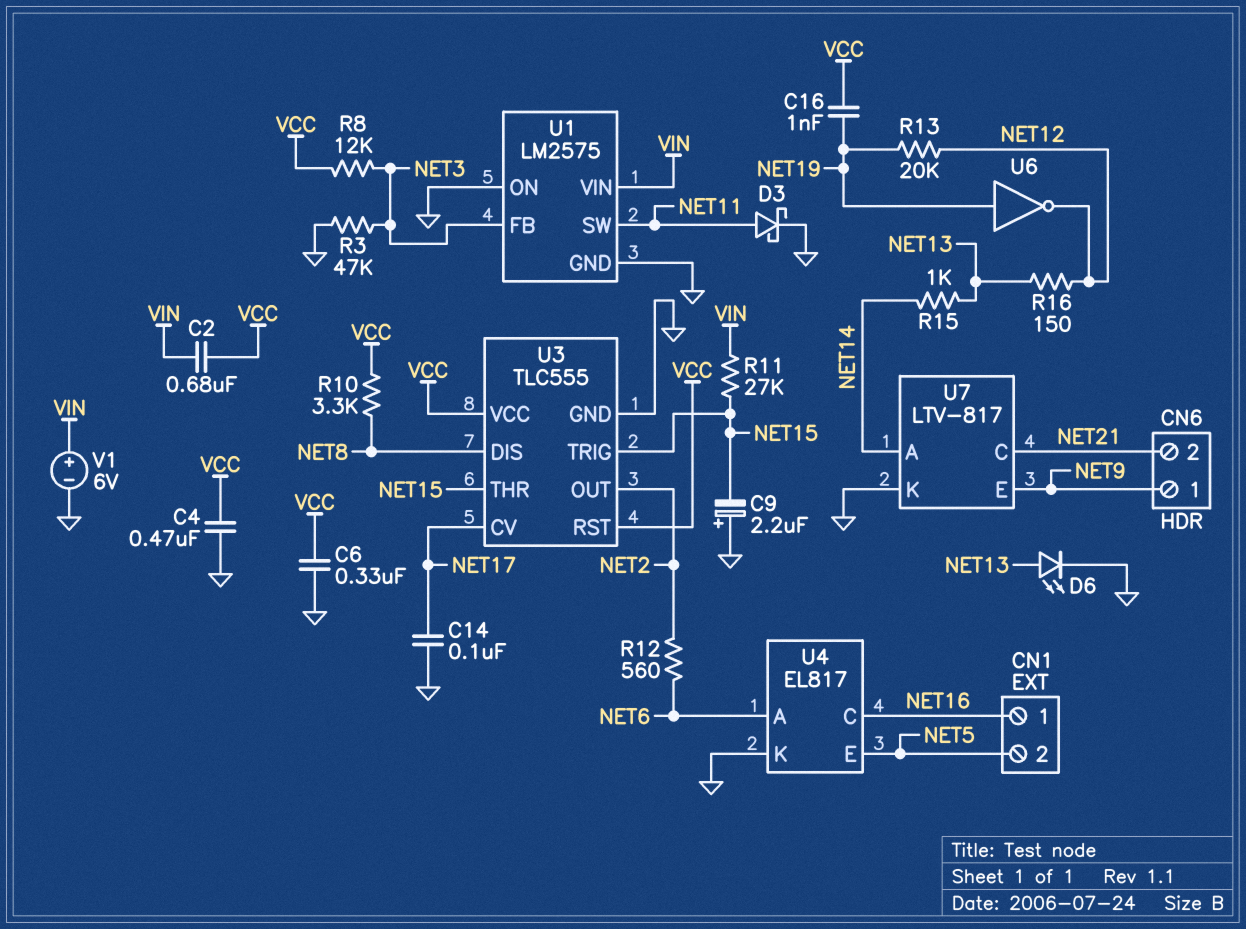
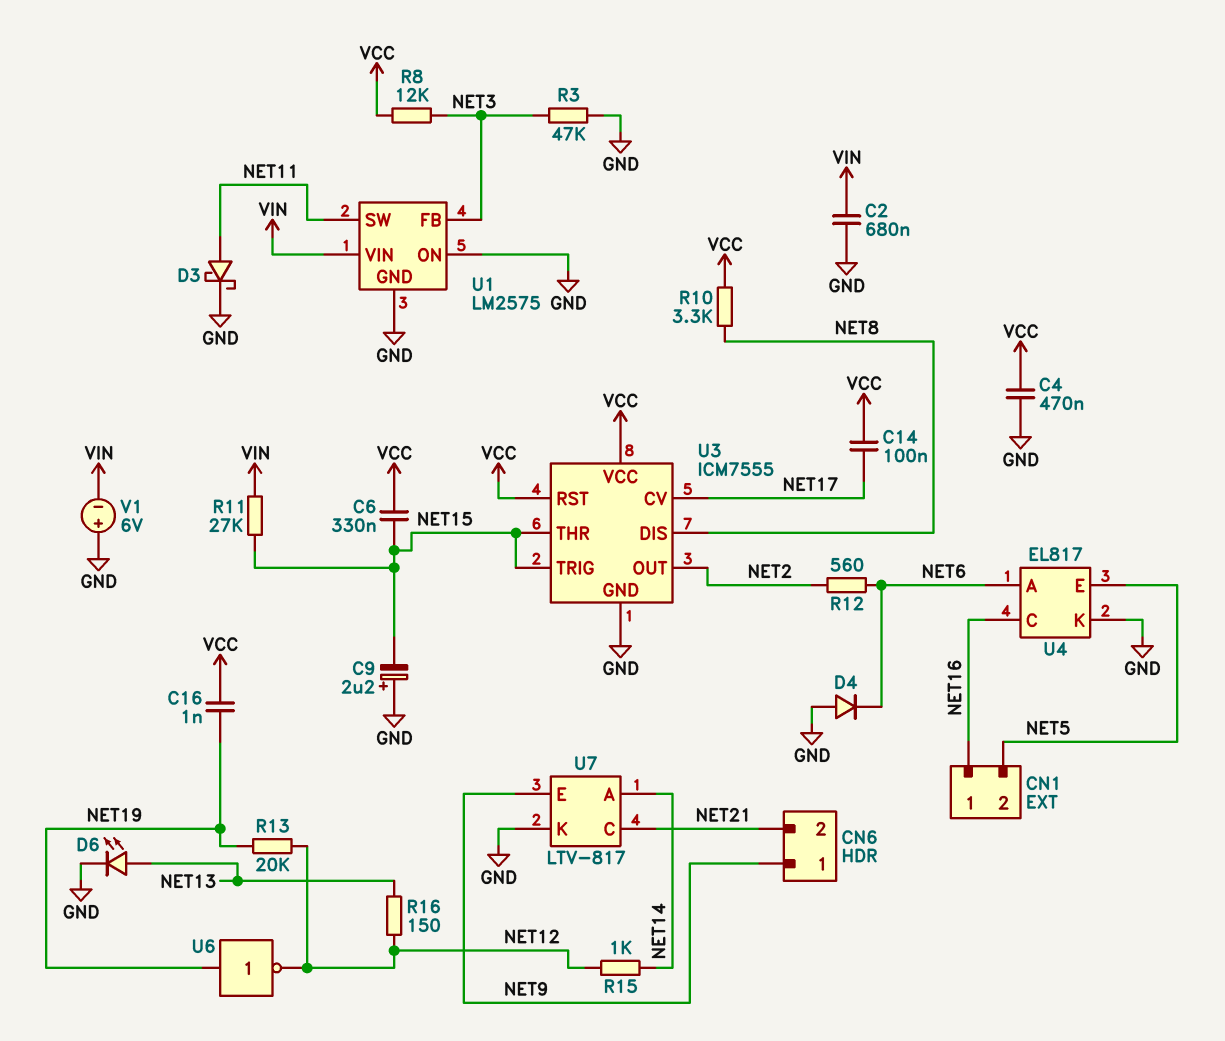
C2: 680nF (VCC, VIN) -> 680nF (GND, VIN)
C6: 330nF (GND, VCC) -> 330nF (NET15, VCC)
C14: 100nF (GND, NET17) -> 100nF (NET17, VCC)
D4: none -> diode (A GND, K NET6)
R15: 1k (NET13, NET14) -> 1k (NET12, NET14)
U3: TLC555 -> ICM7555
V1: 6V (plus VIN, minus GND) -> 6V (plus GND, minus VIN)

